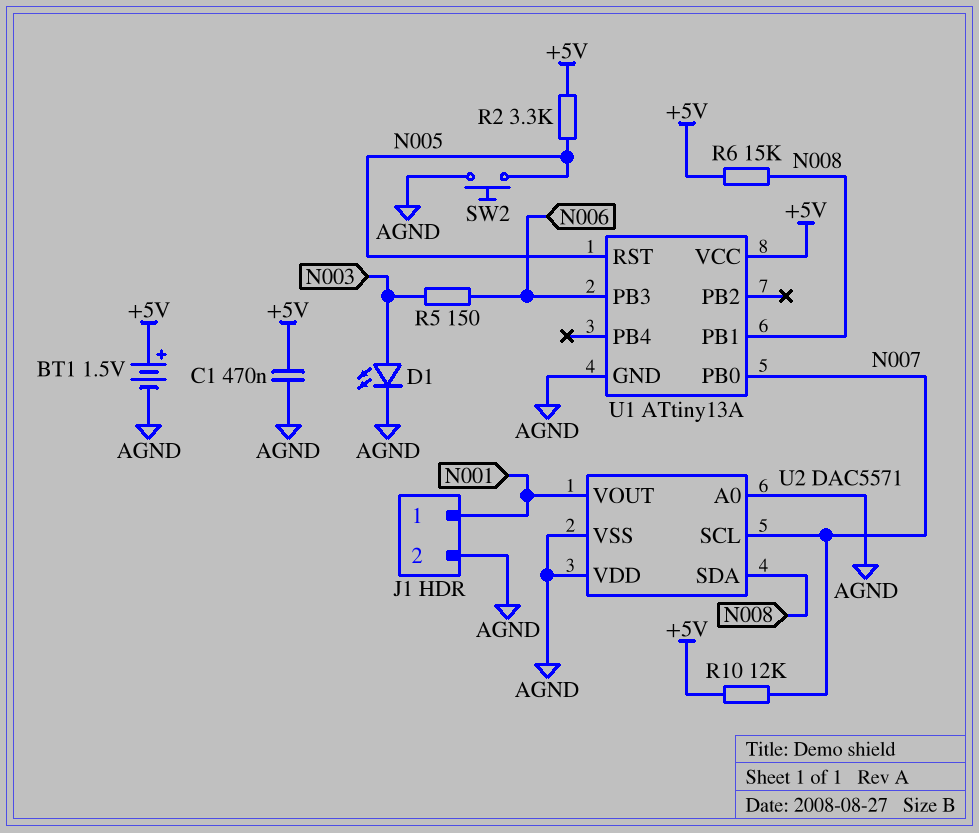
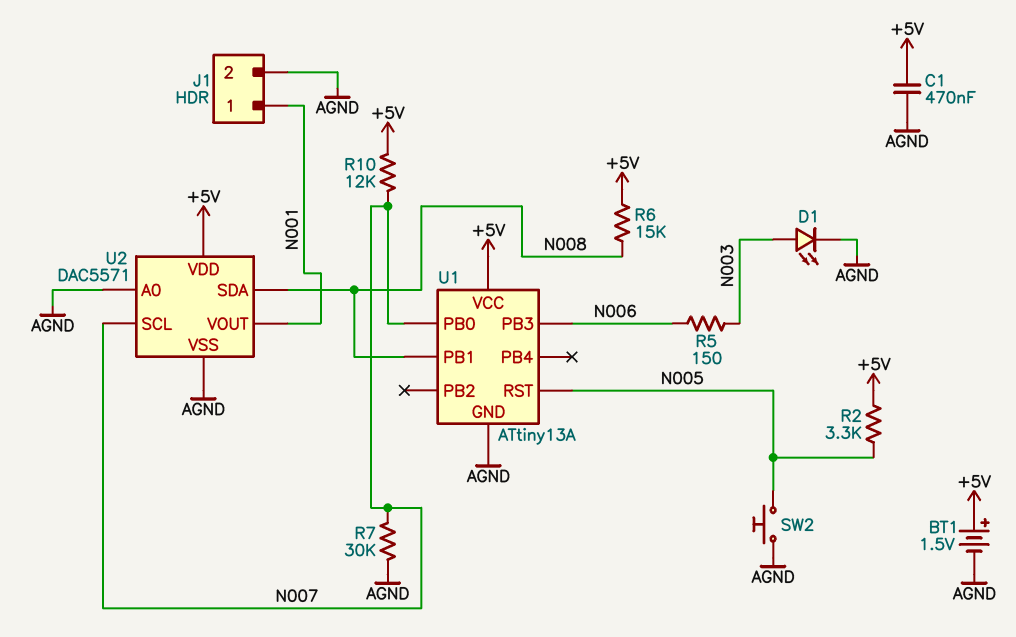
R7: none -> 30k (AGND, N007)
U2 pin VDD: AGND -> +5V

